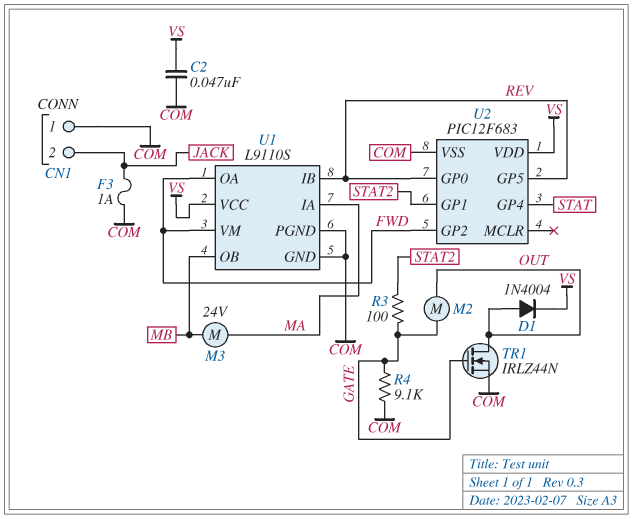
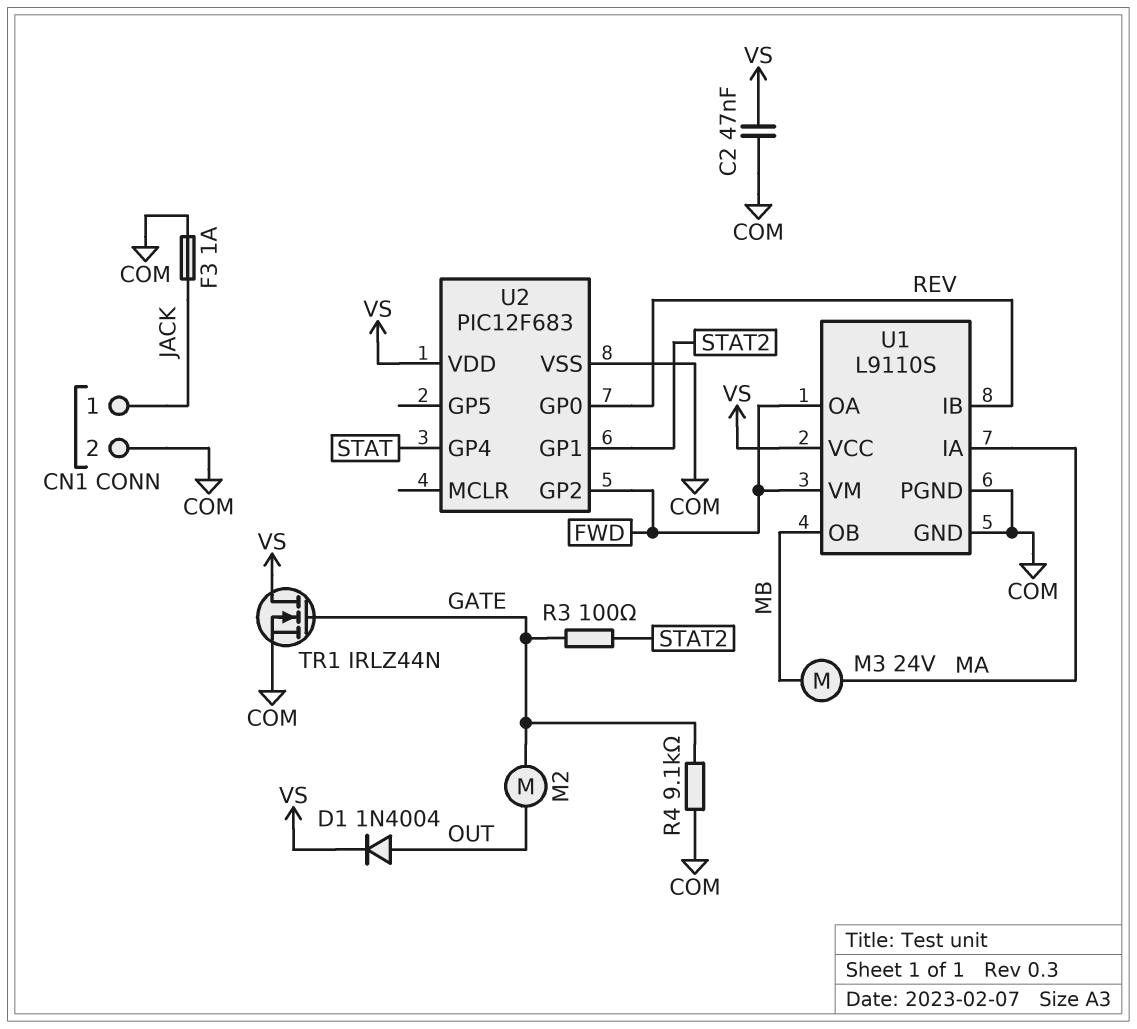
CN1 pin 1: COM -> JACK
CN1 pin 2: JACK -> COM
TR1: NMOS IRLZ44N (G GATE, D OUT, S COM) -> NMOS IRLZ44N (G GATE, D VS, S COM)
U2 pin GP5: REV -> none

